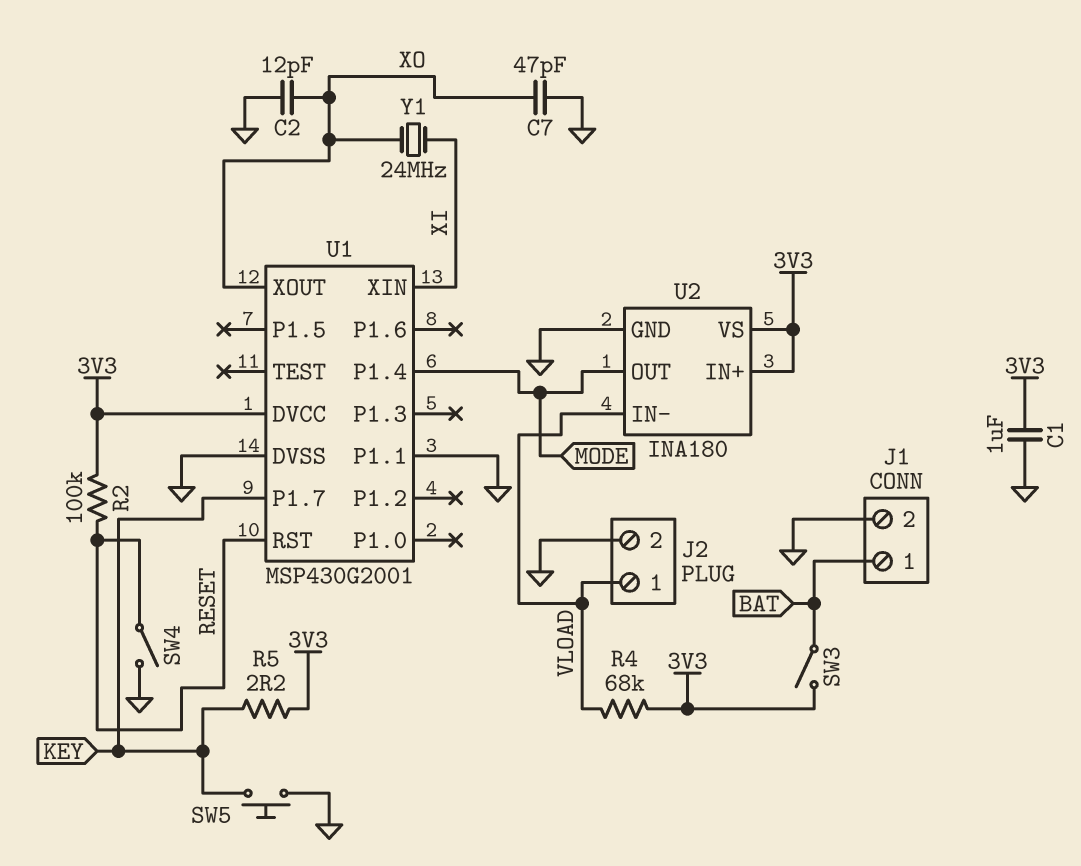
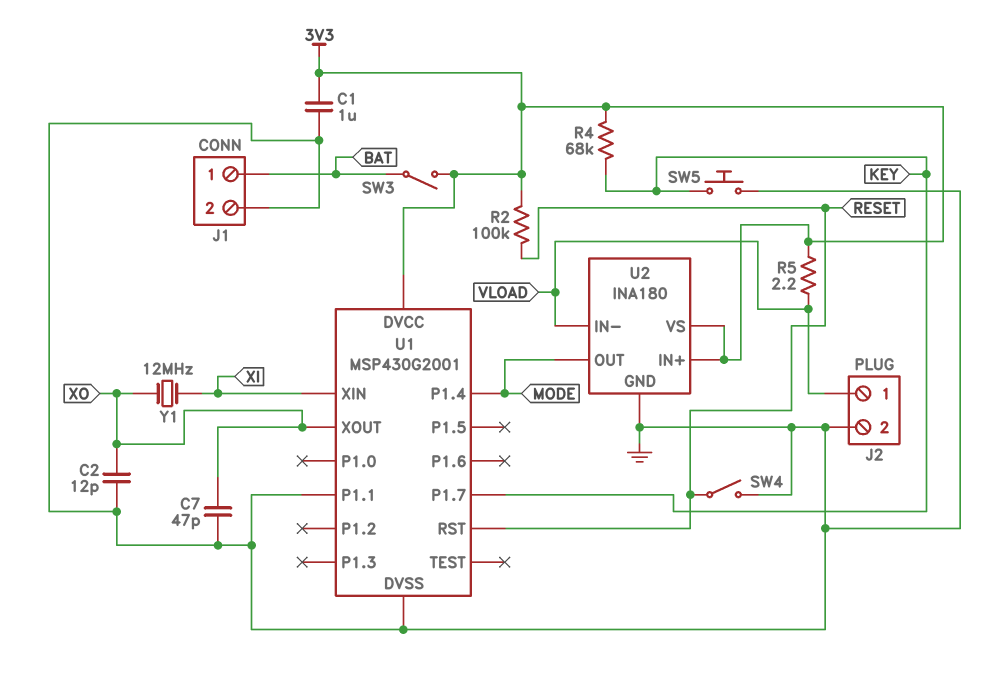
R4: 68k (3V3, VLOAD) -> 68k (3V3, KEY)
R5: 2.2 (3V3, KEY) -> 2.2 (3V3, VLOAD)
Y1: 24MHz (XI, XO) -> 12MHz (XI, XO)

